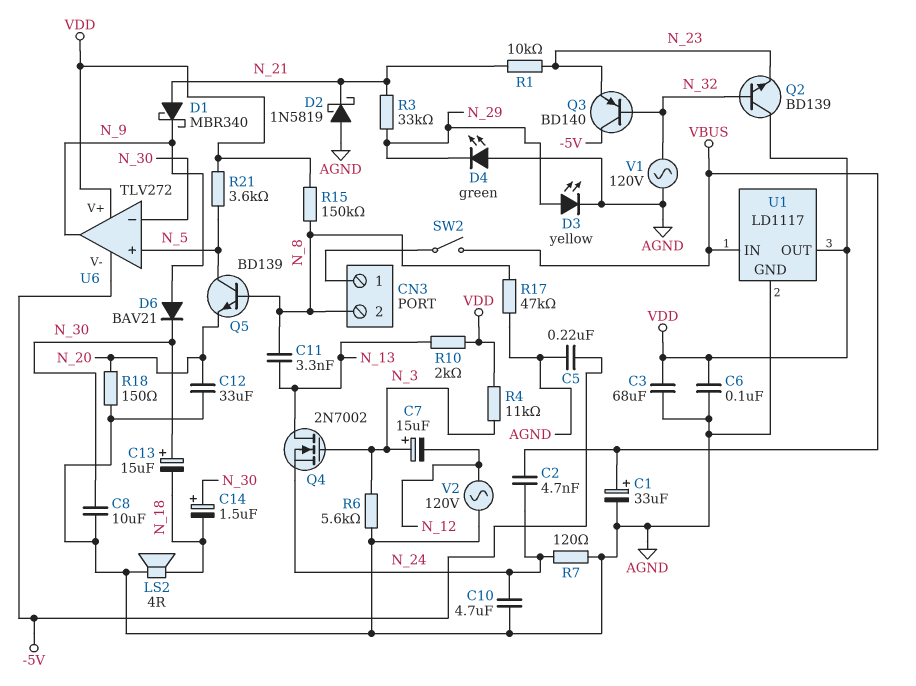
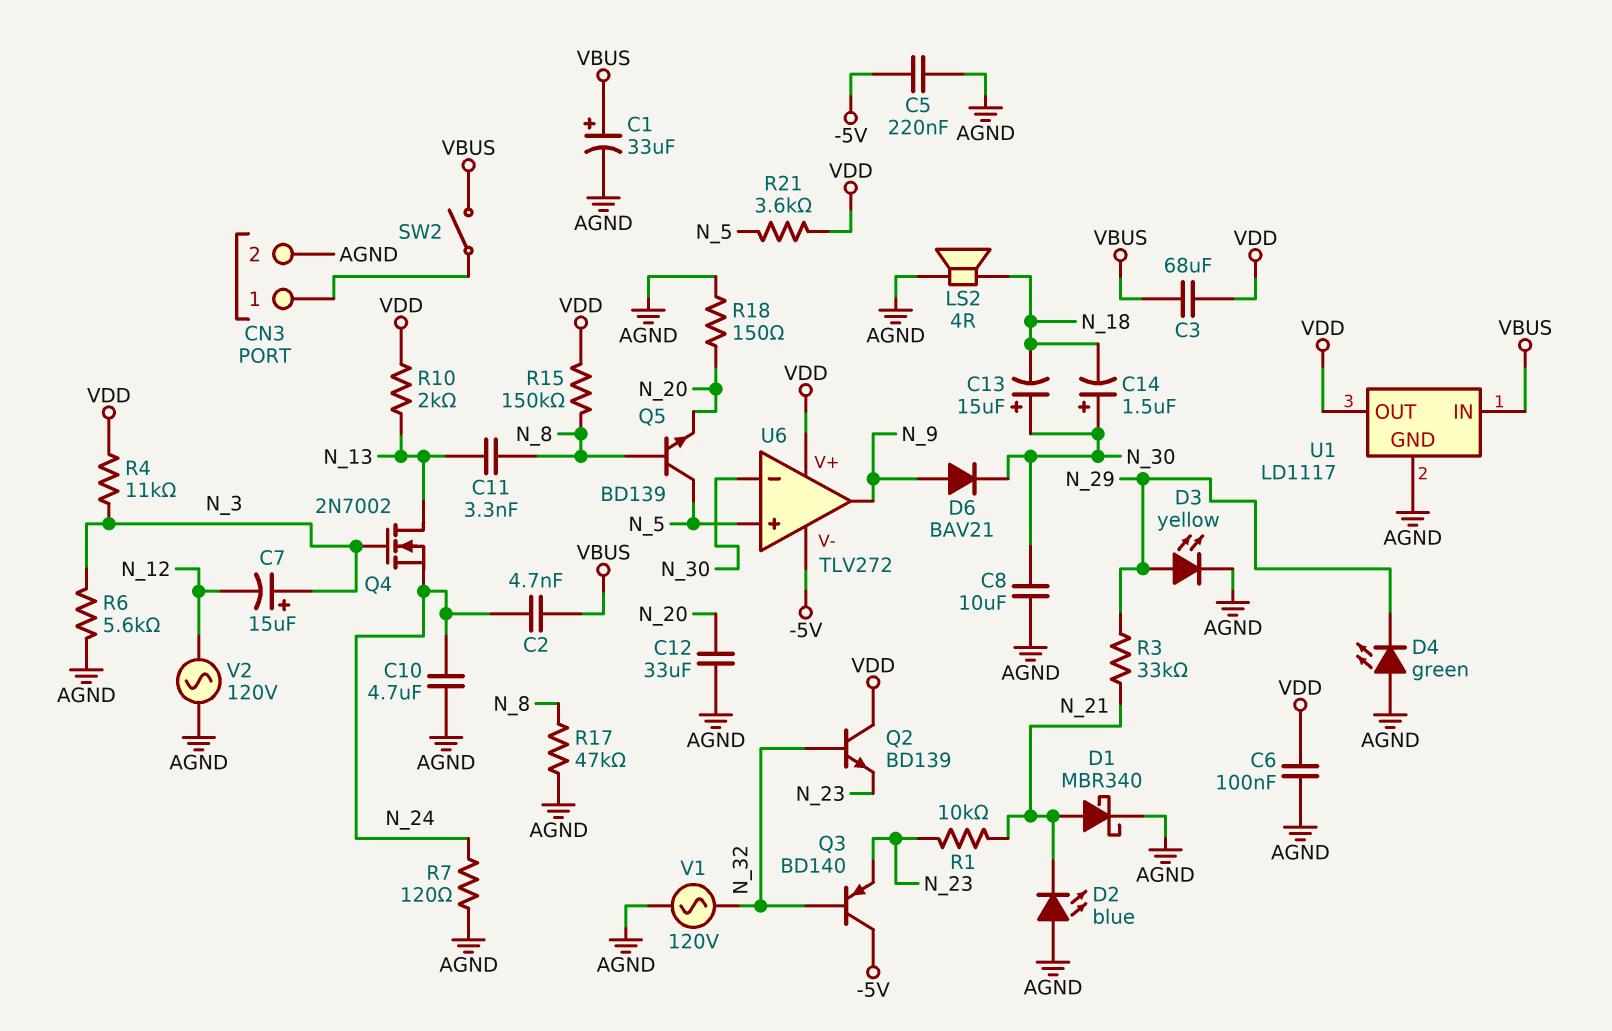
C3: 68uF (AGND, VDD) -> 68uF (VBUS, VDD)
CN3 pin 2: N_8 -> AGND
D1: schottky MBR340 (A N_21, K N_9) -> schottky MBR340 (A N_21, K AGND)
D2: schottky 1N5819 (A AGND, K N_21) -> LED blue (A AGND, K N_21)

